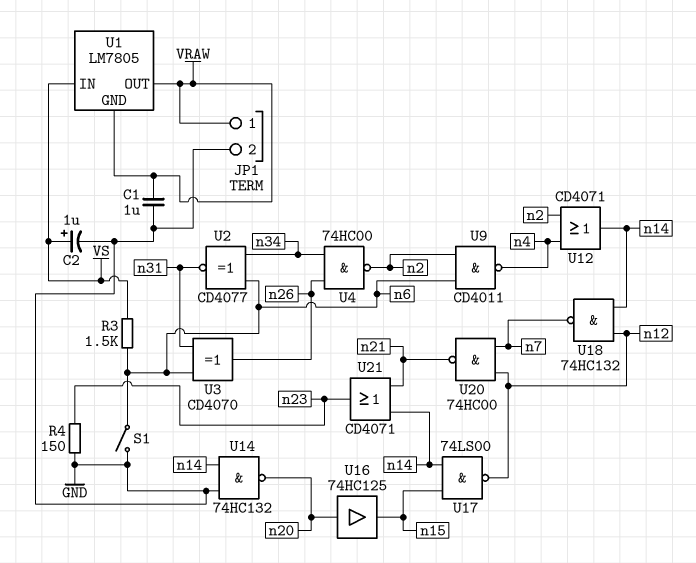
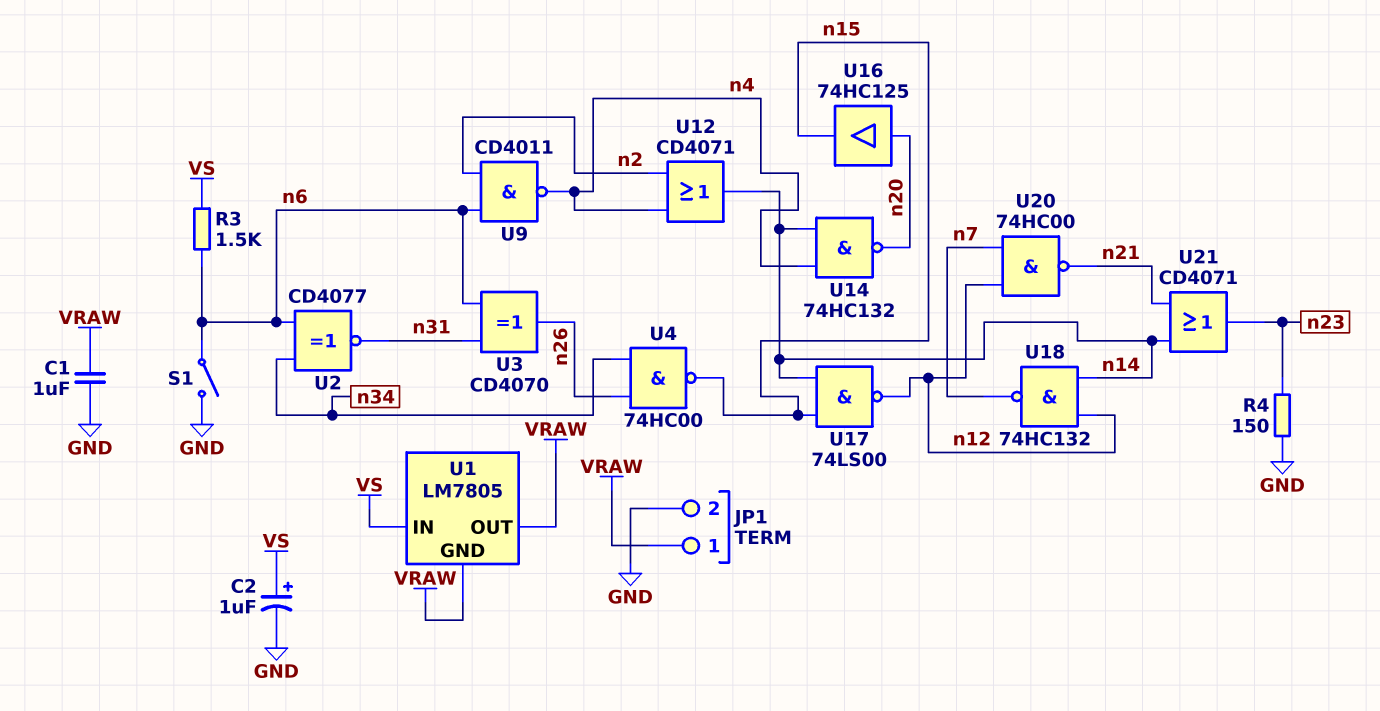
U4: NAND 74HC00 (in n26, in n34, out n2) -> NAND 74HC00 (in n26, in n34, out n15)
U14: NAND 74HC132 (in GND, in n14, out n20) -> NAND 74HC132 (in n4, in n14, out n20)

